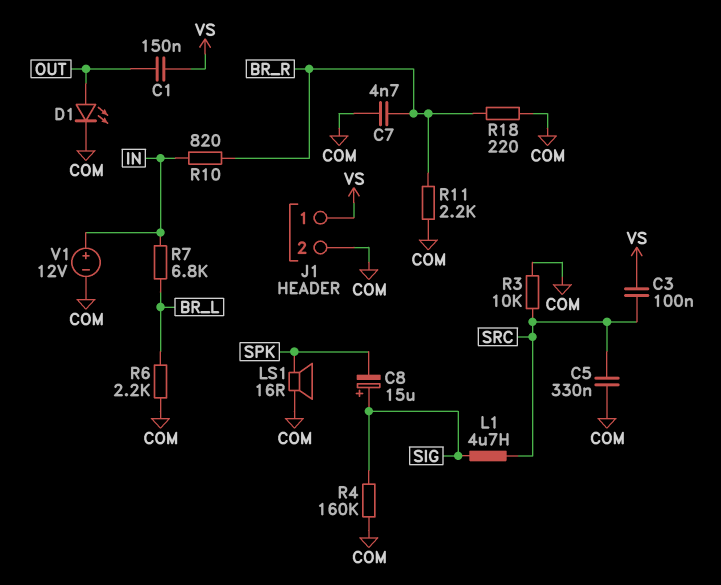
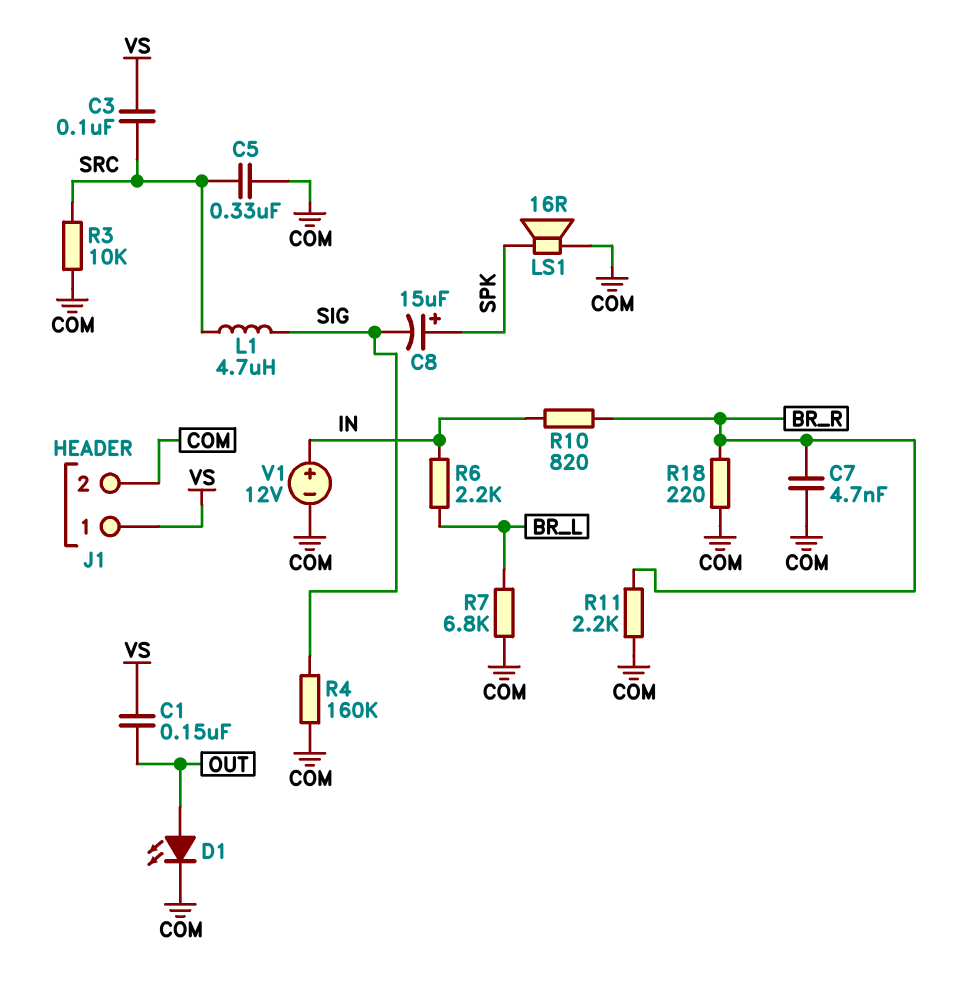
C8: 15uF (plus SIG, minus SPK) -> 15uF (plus SPK, minus SIG)
R6: 2.2k (BR_L, COM) -> 2.2k (BR_L, IN)
R7: 6.8k (BR_L, IN) -> 6.8k (BR_L, COM)

